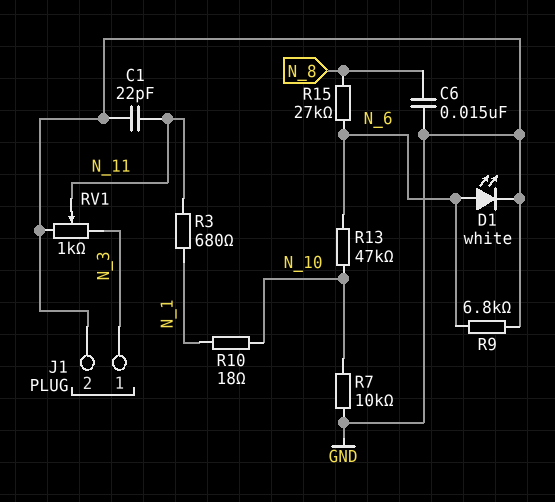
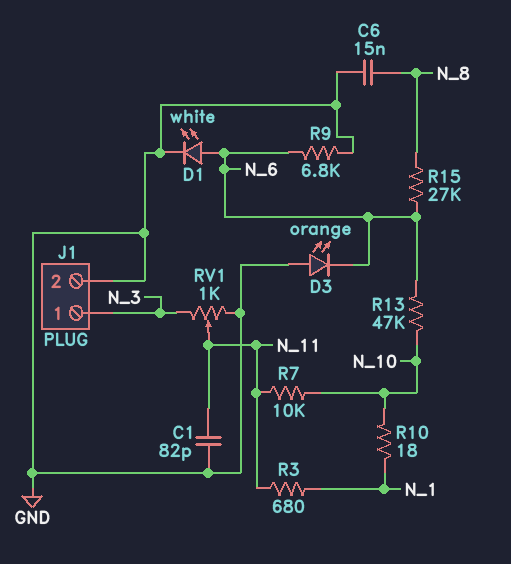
C1: 22pF (GND, N_11) -> 82pF (GND, N_11)
D3: none -> LED orange (A GND, K N_6)
R7: 10k (GND, N_10) -> 10k (N_10, N_11)

